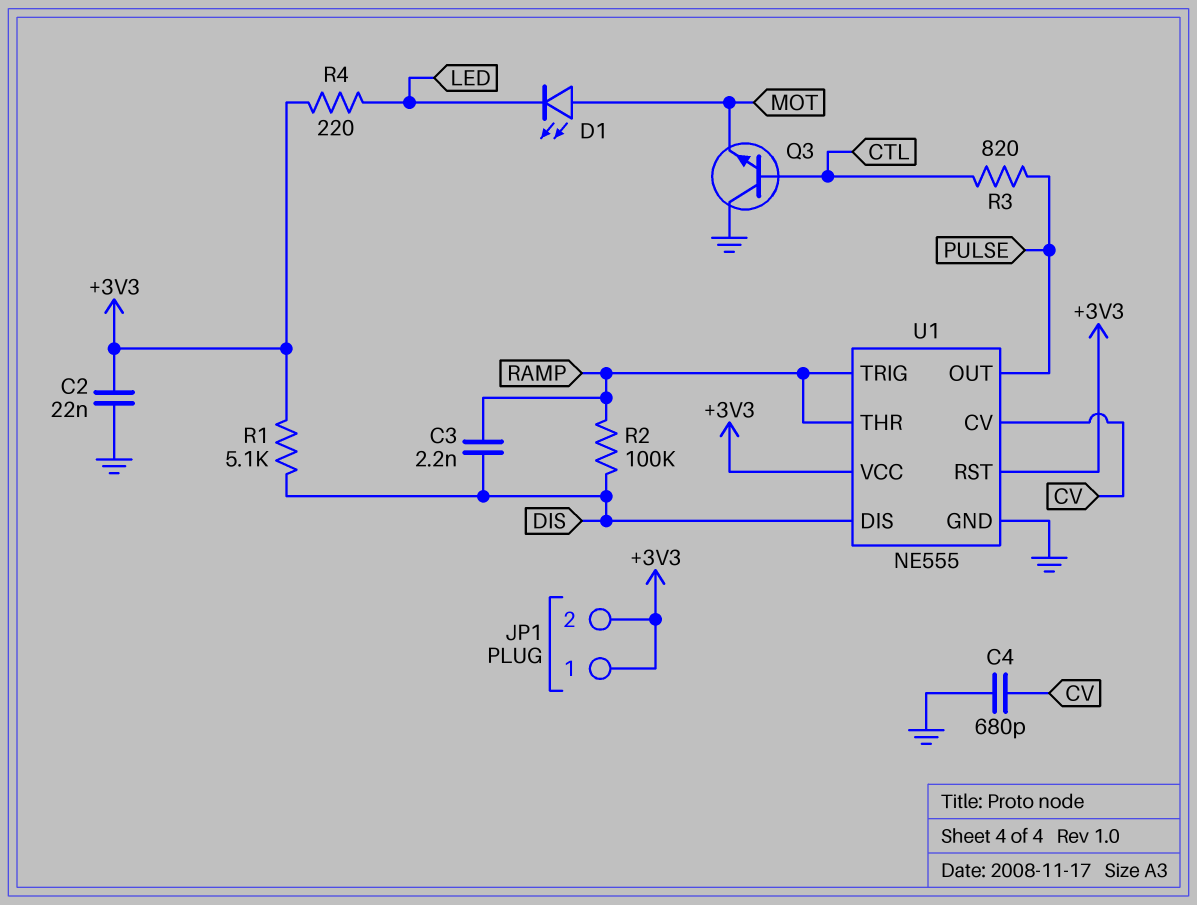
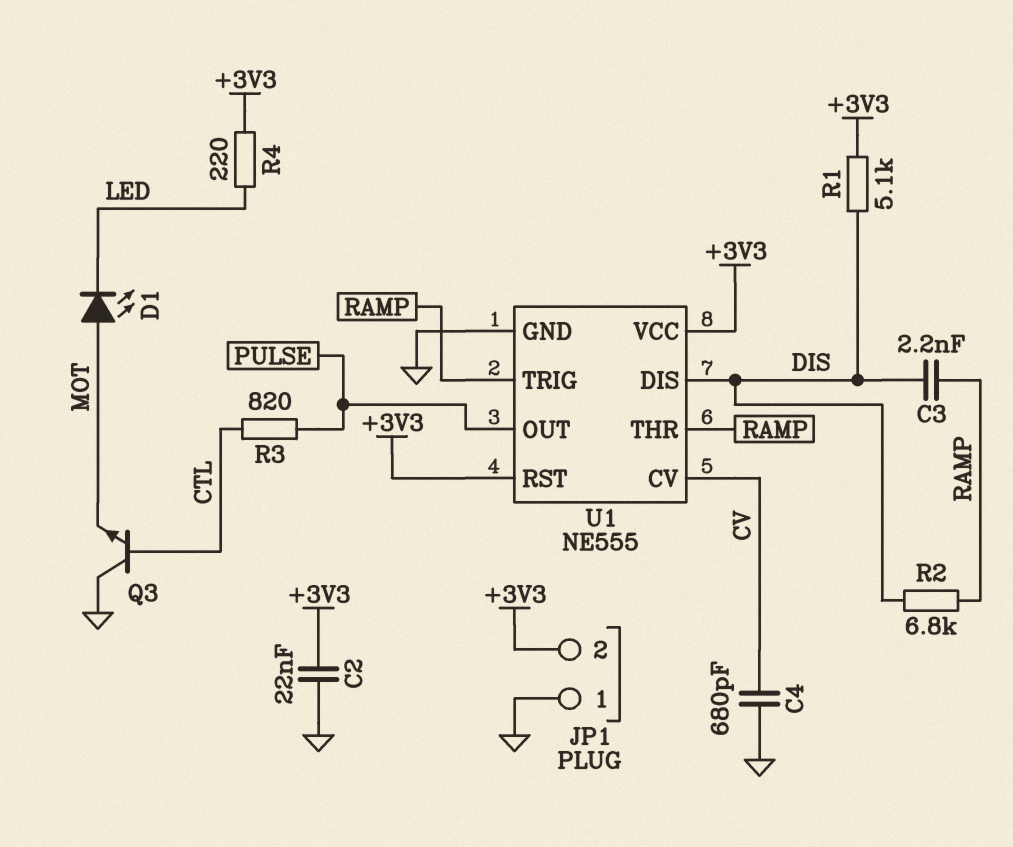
JP1 pin 1: +3V3 -> GND
R2: 100k (DIS, RAMP) -> 6.8k (DIS, RAMP)

